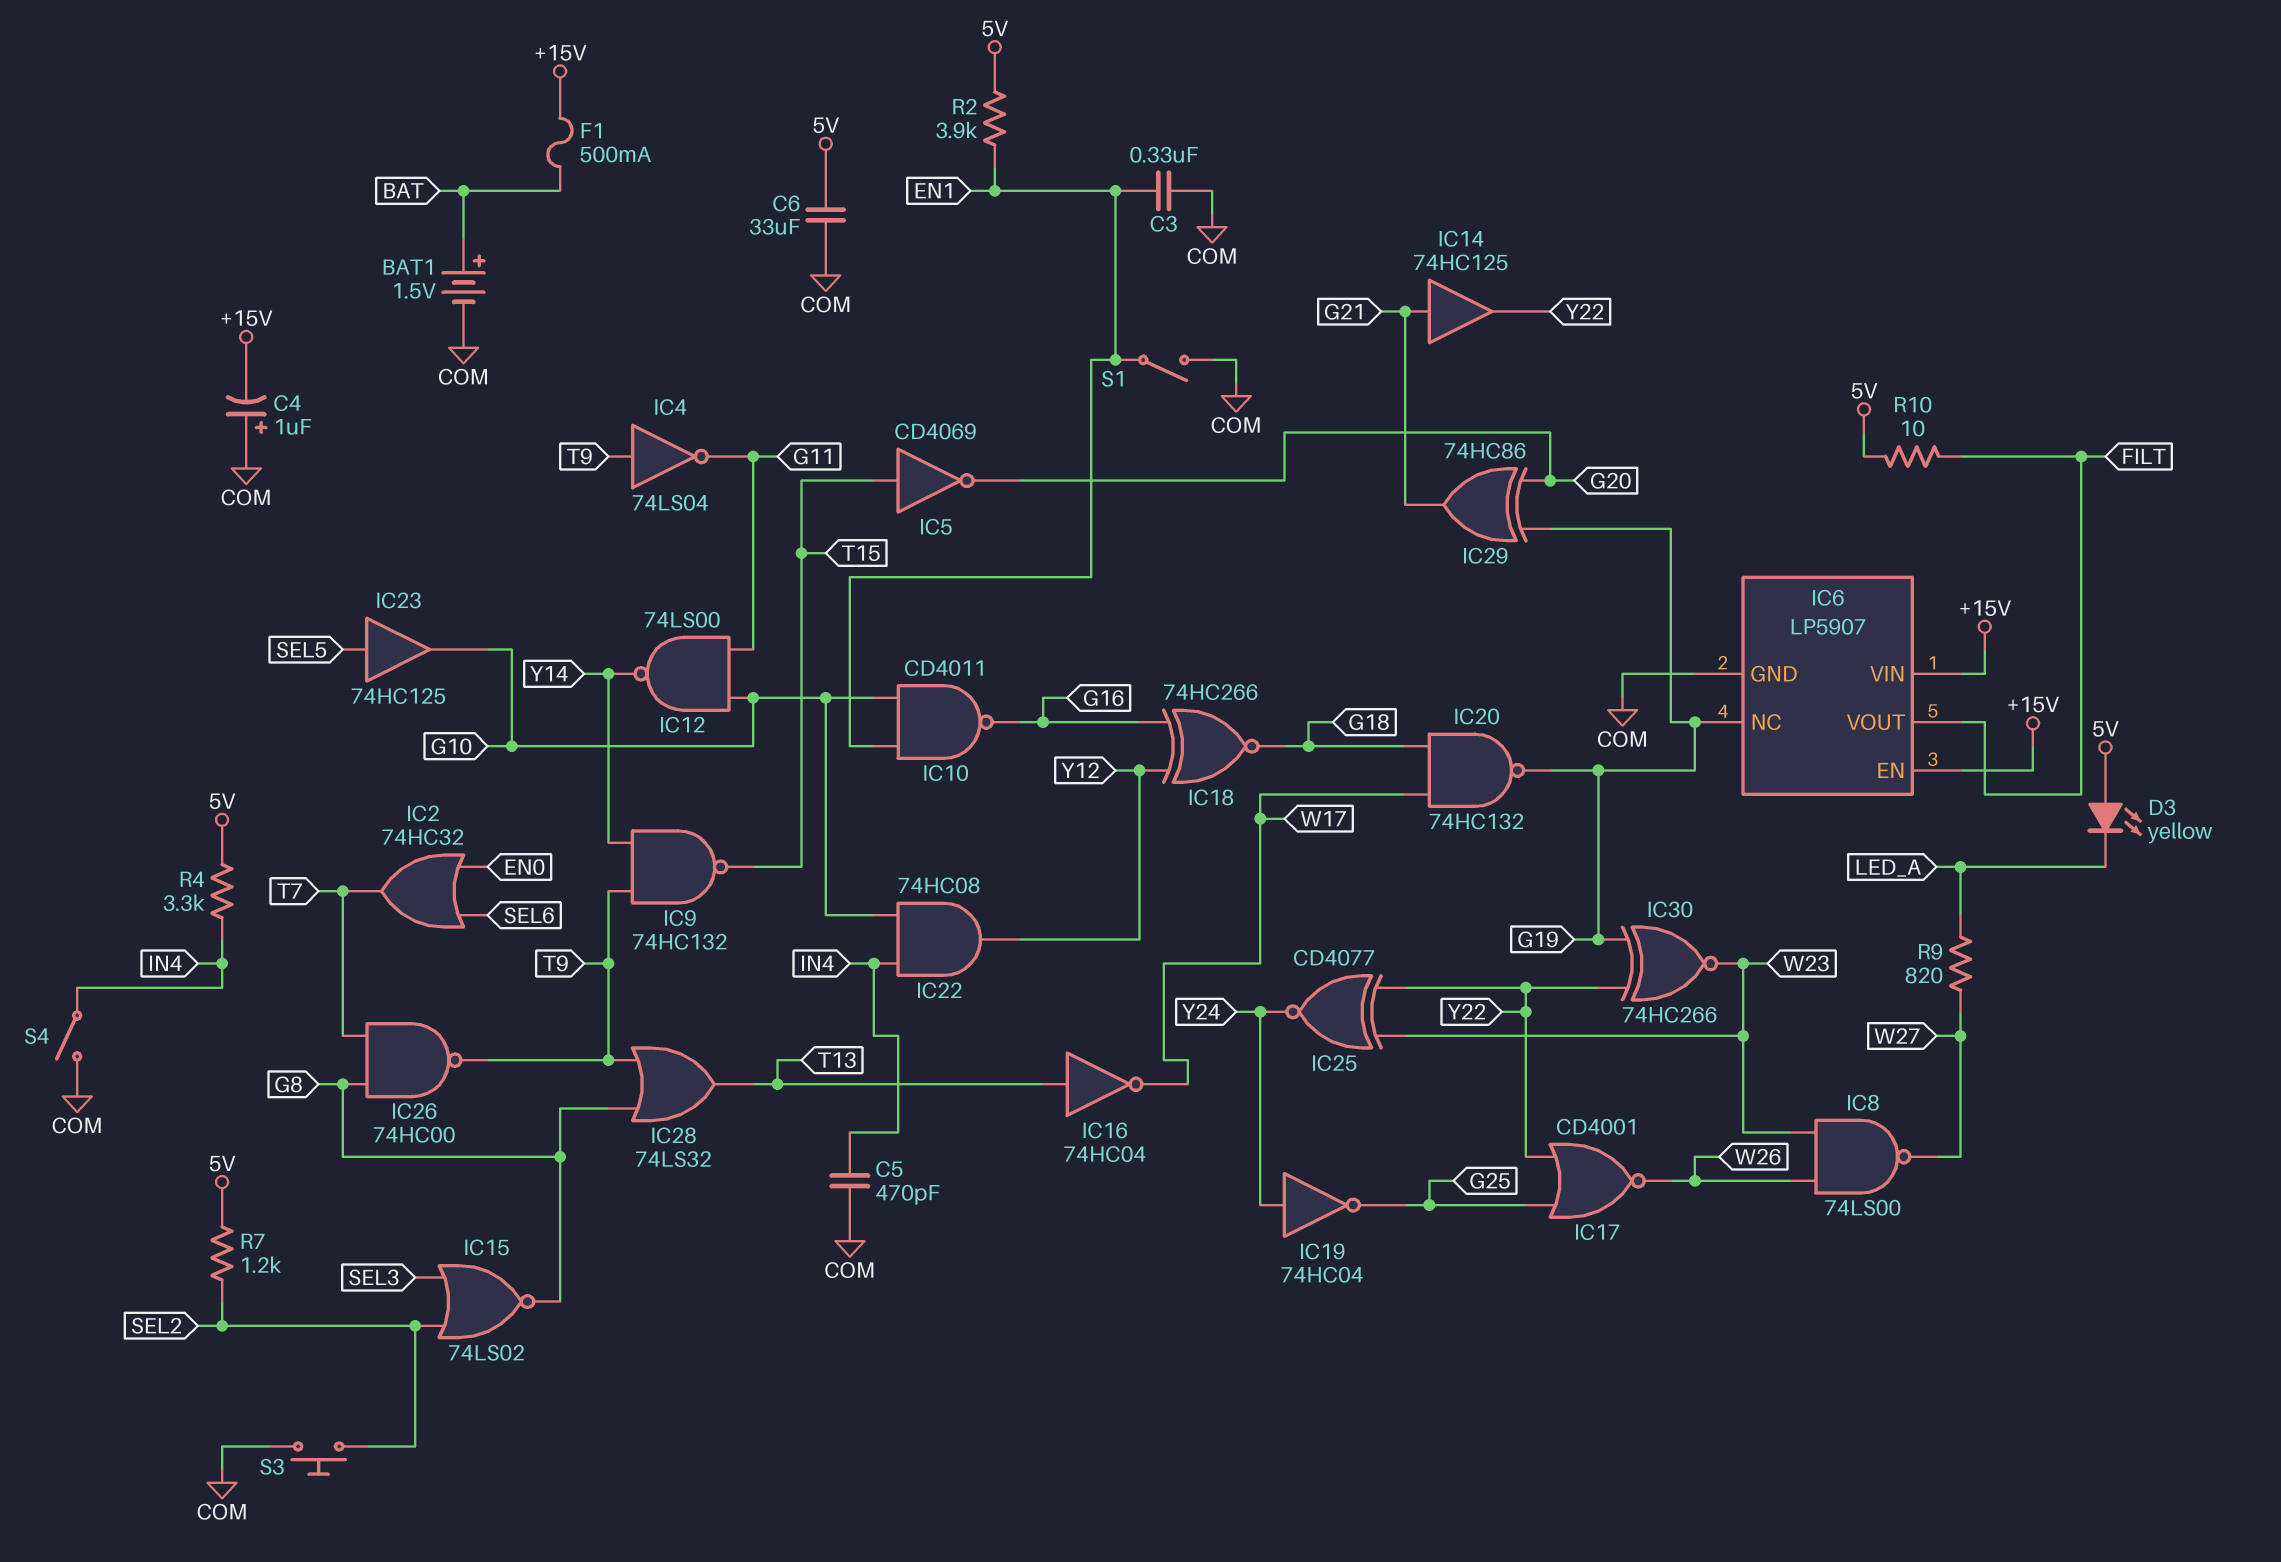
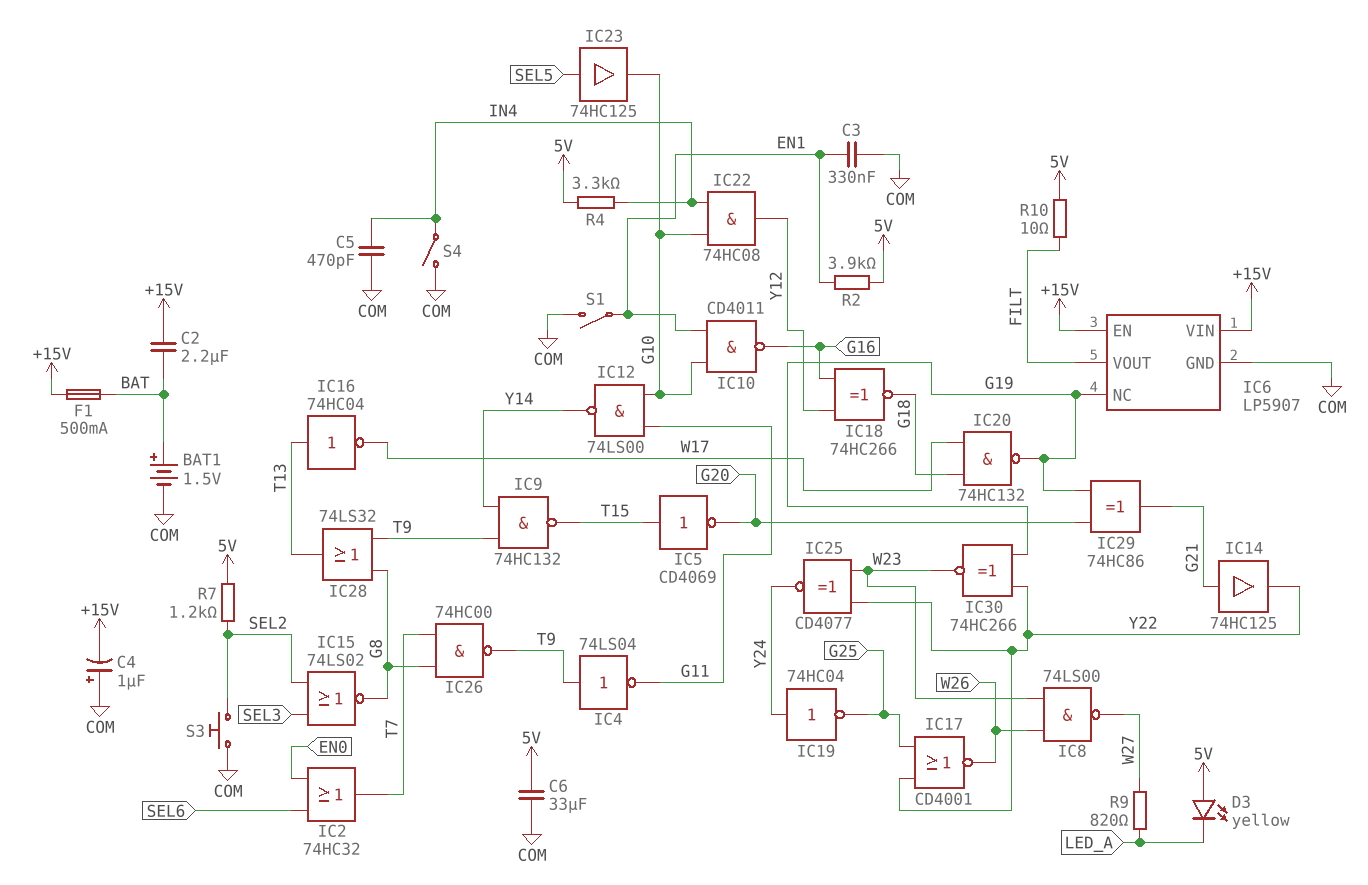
C2: none -> 2.2uF (+15V, BAT)

